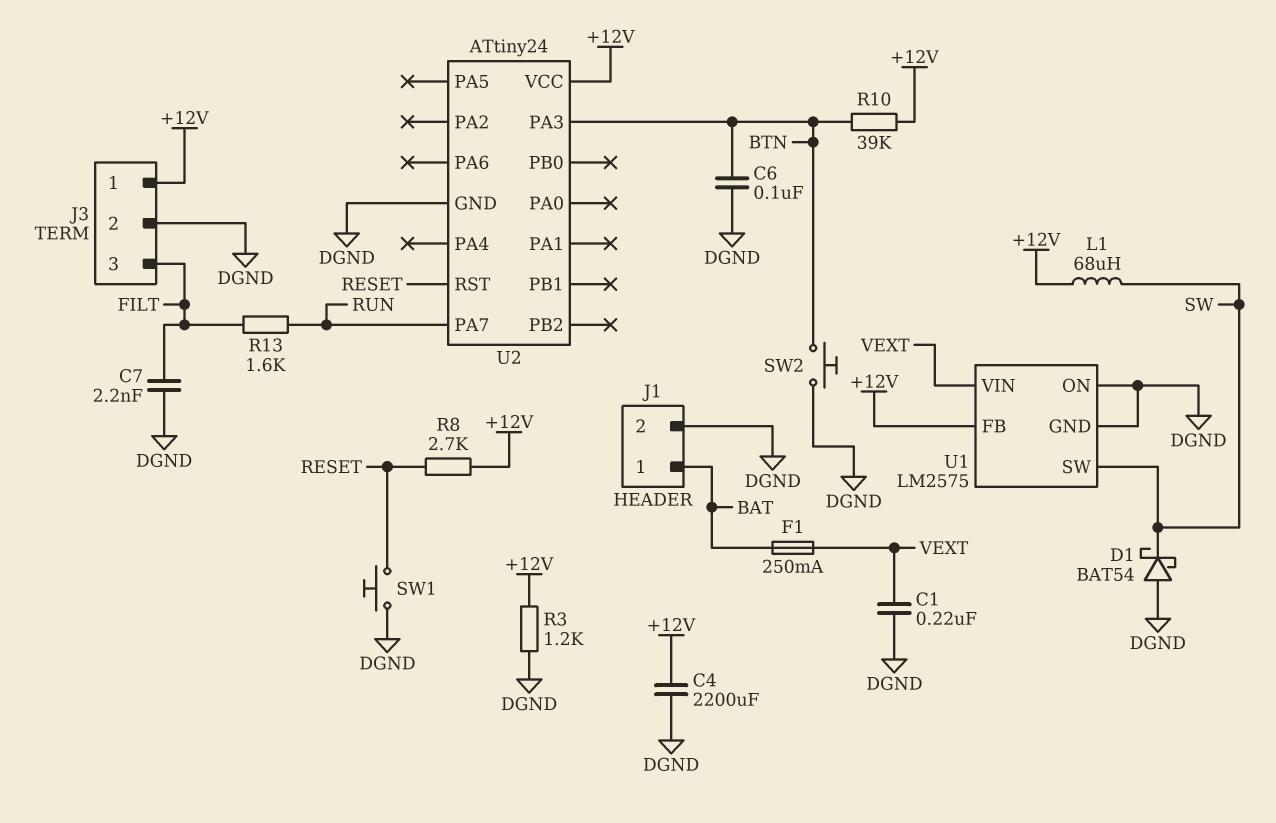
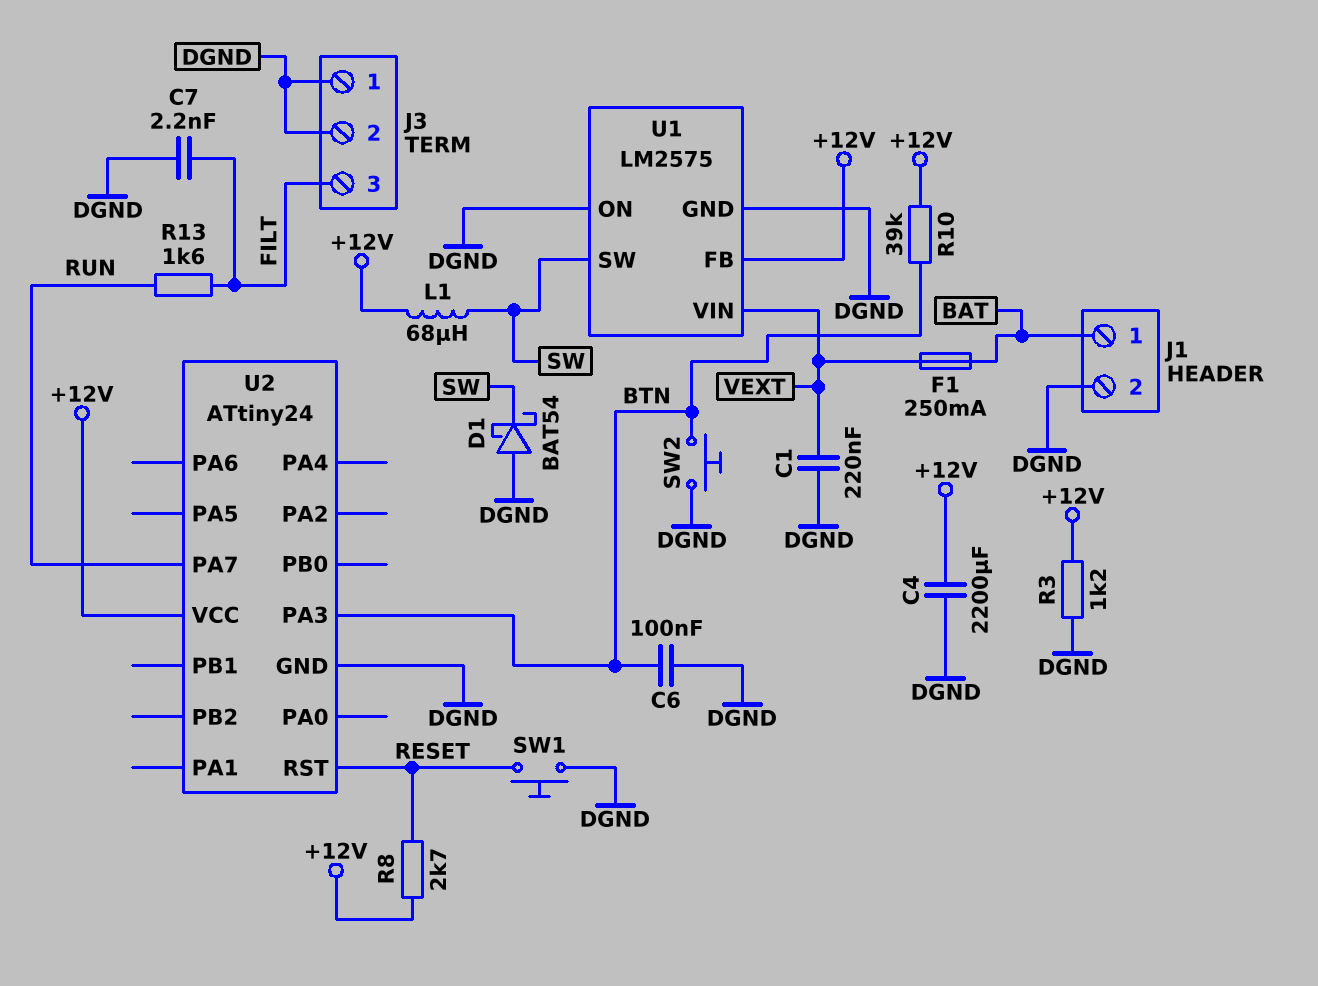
J3 pin 1: +12V -> DGND

